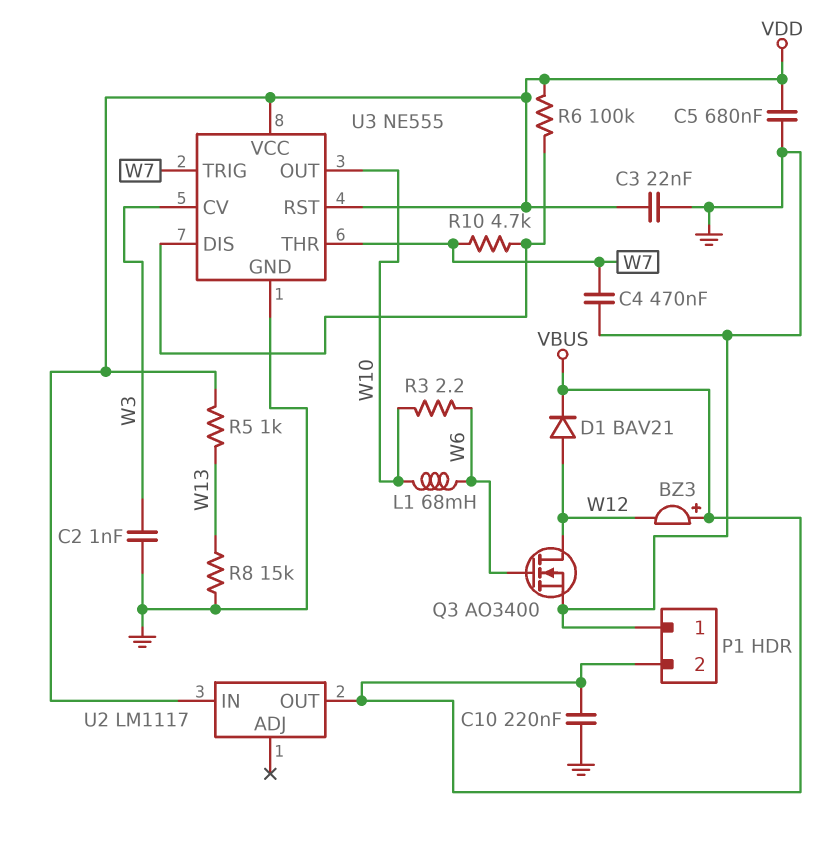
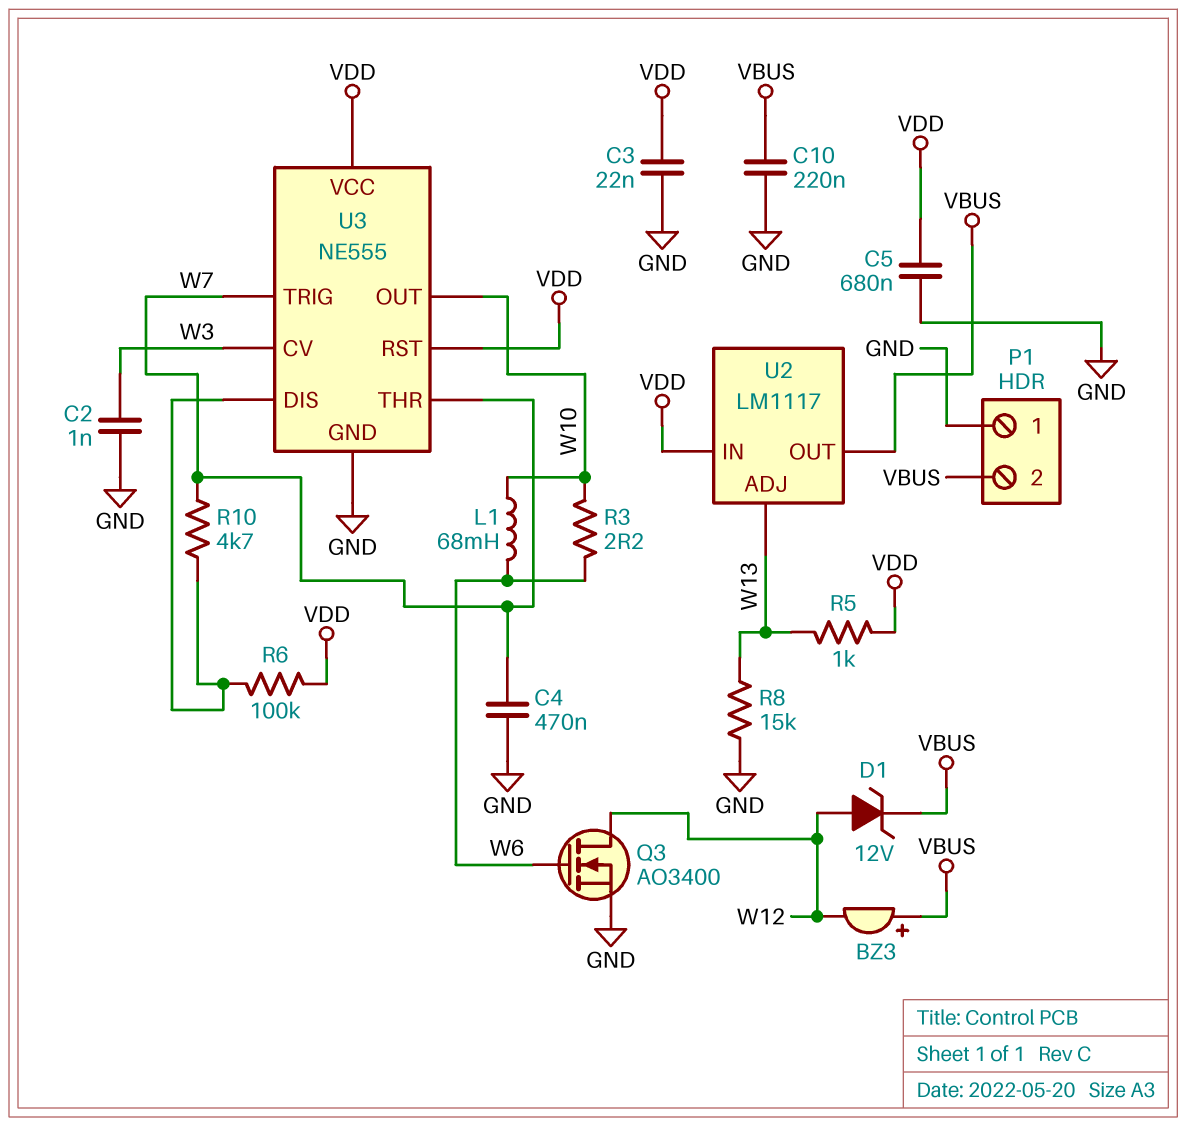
D1: diode BAV21 (A W12, K VBUS) -> zener 12V (A W12, K VBUS)
U2 pin ADJ: none -> W13

